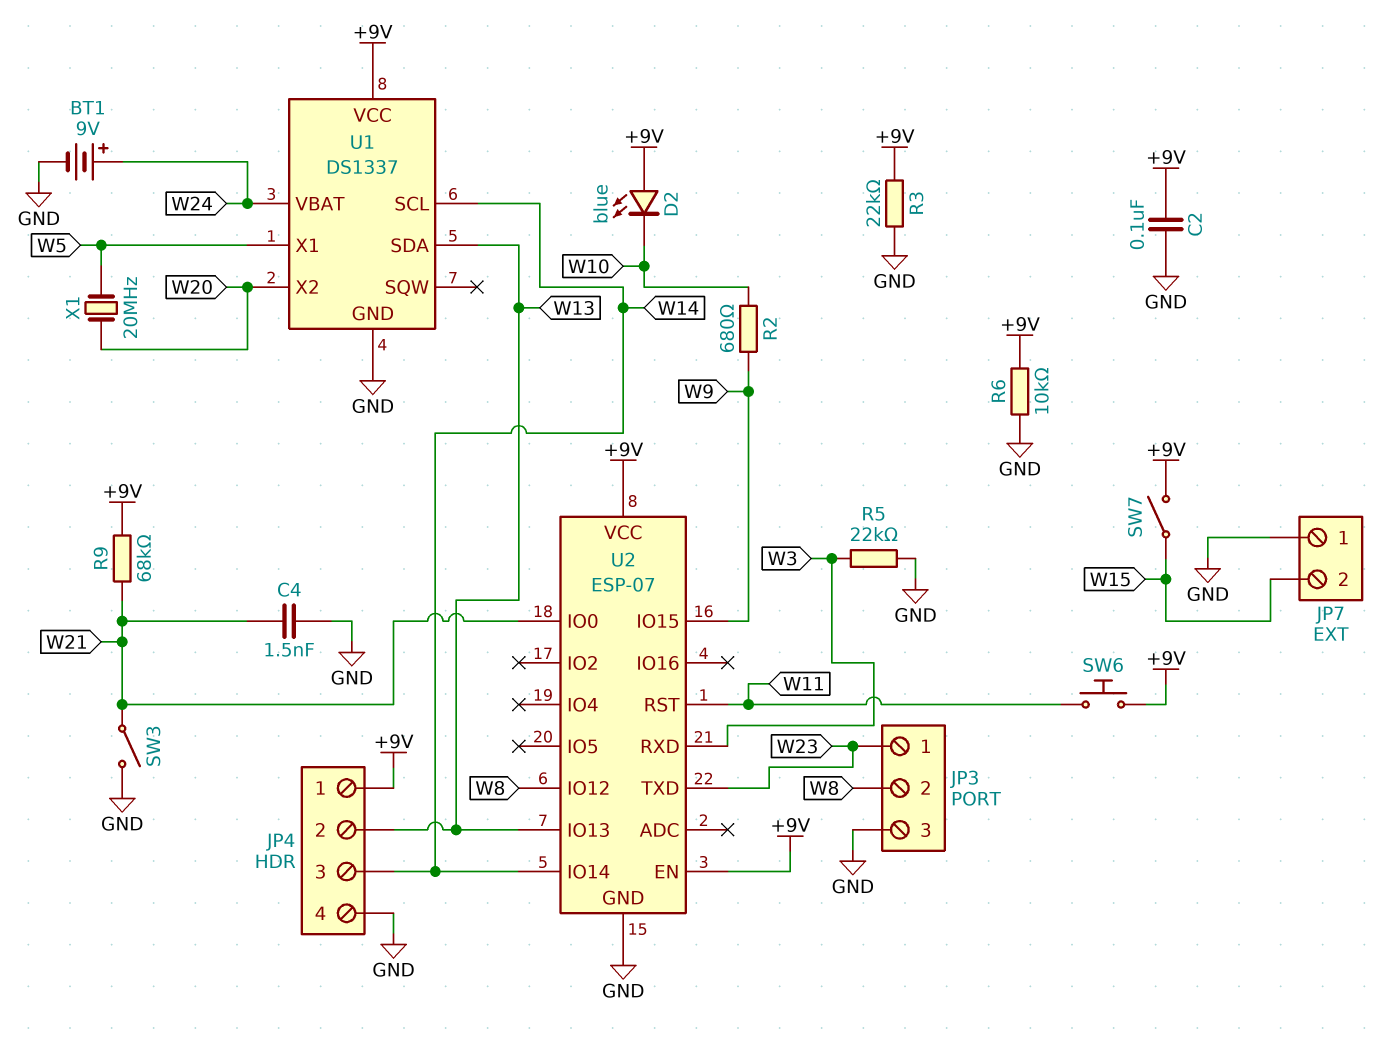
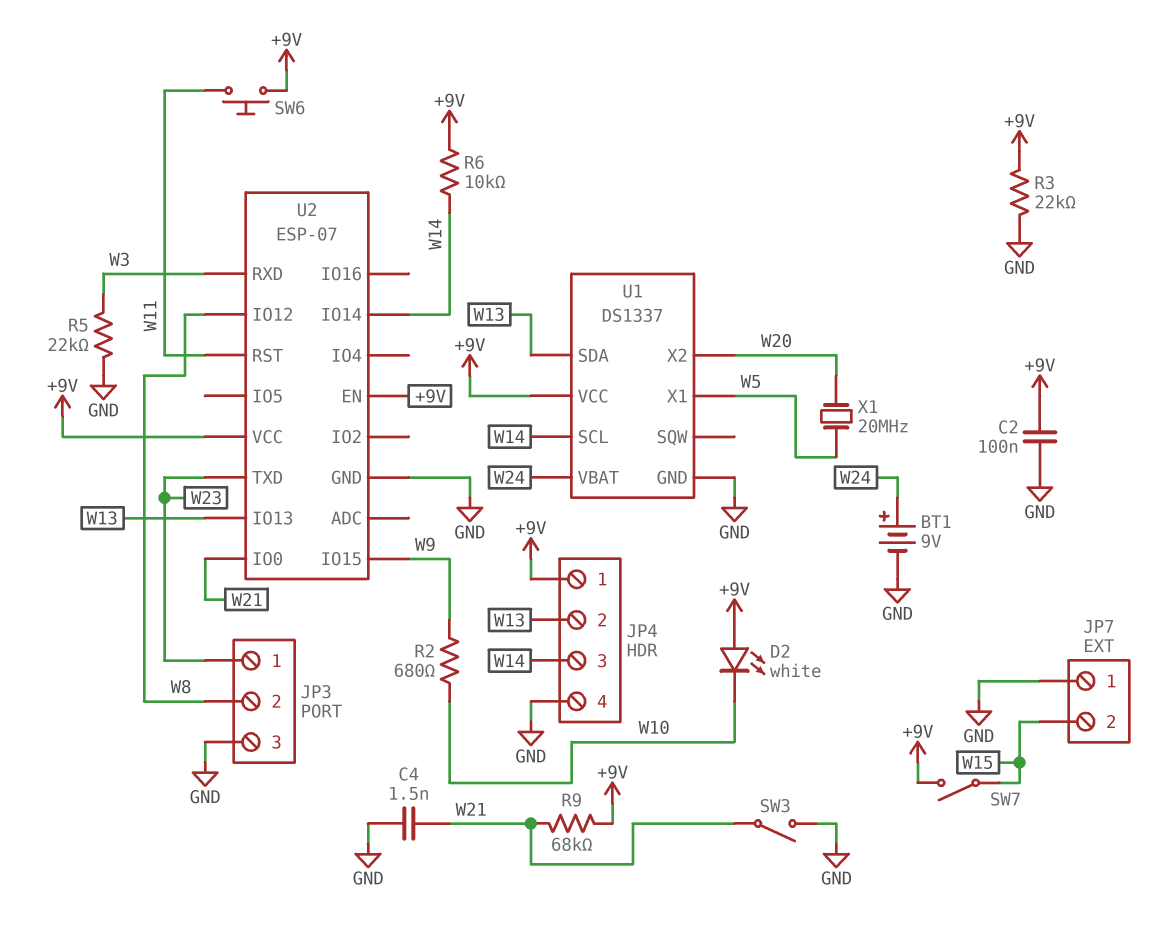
D2: LED blue (A +9V, K W10) -> LED white (A +9V, K W10)
R6: 10k (+9V, GND) -> 10k (+9V, W14)

